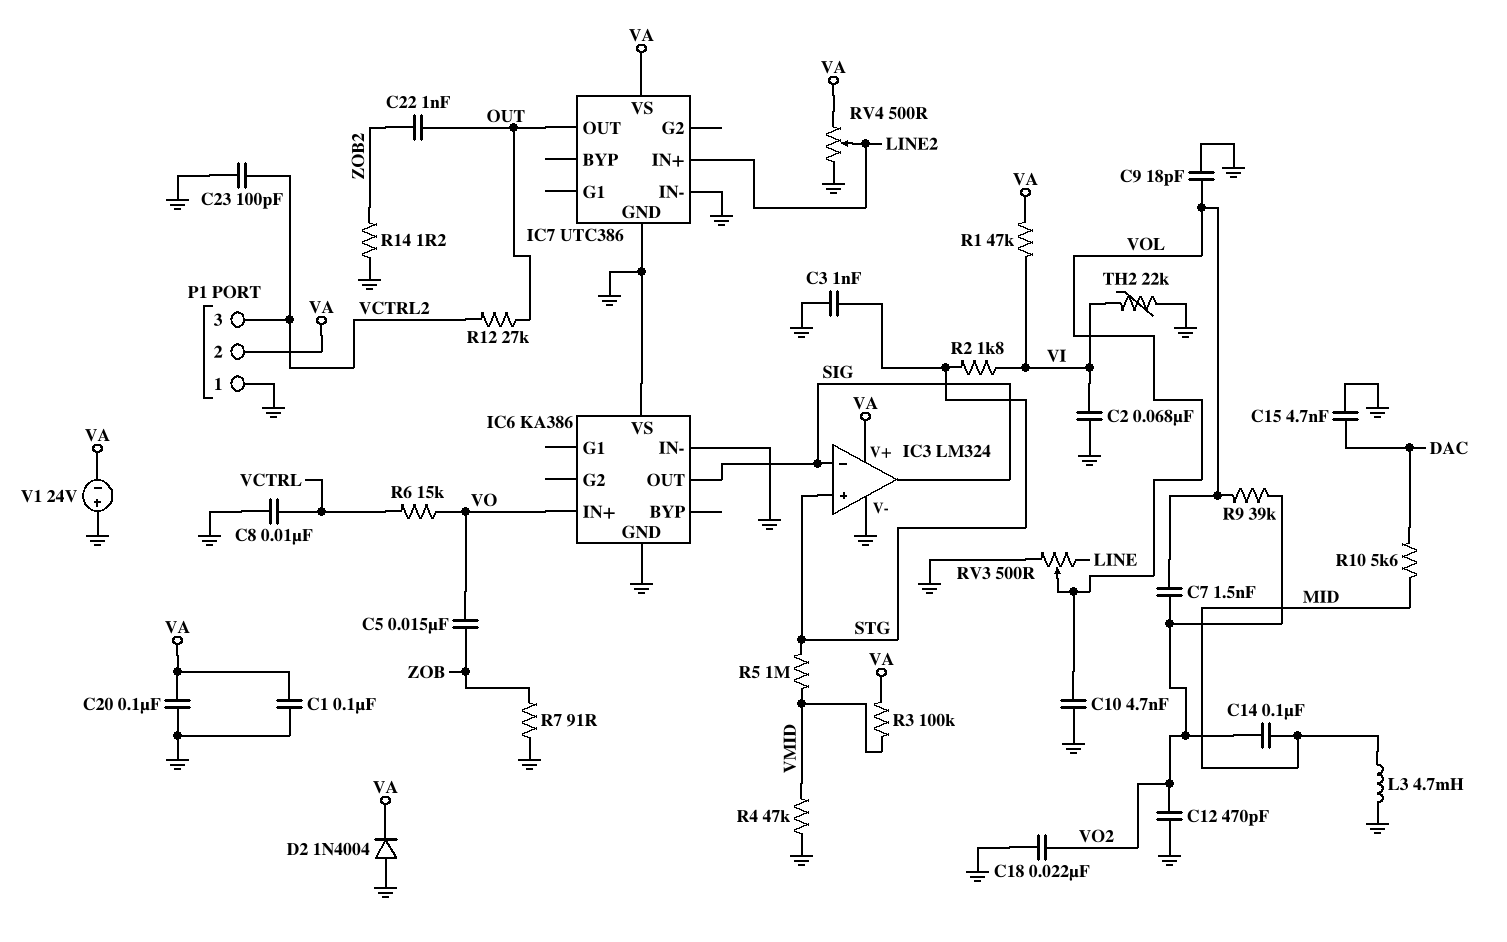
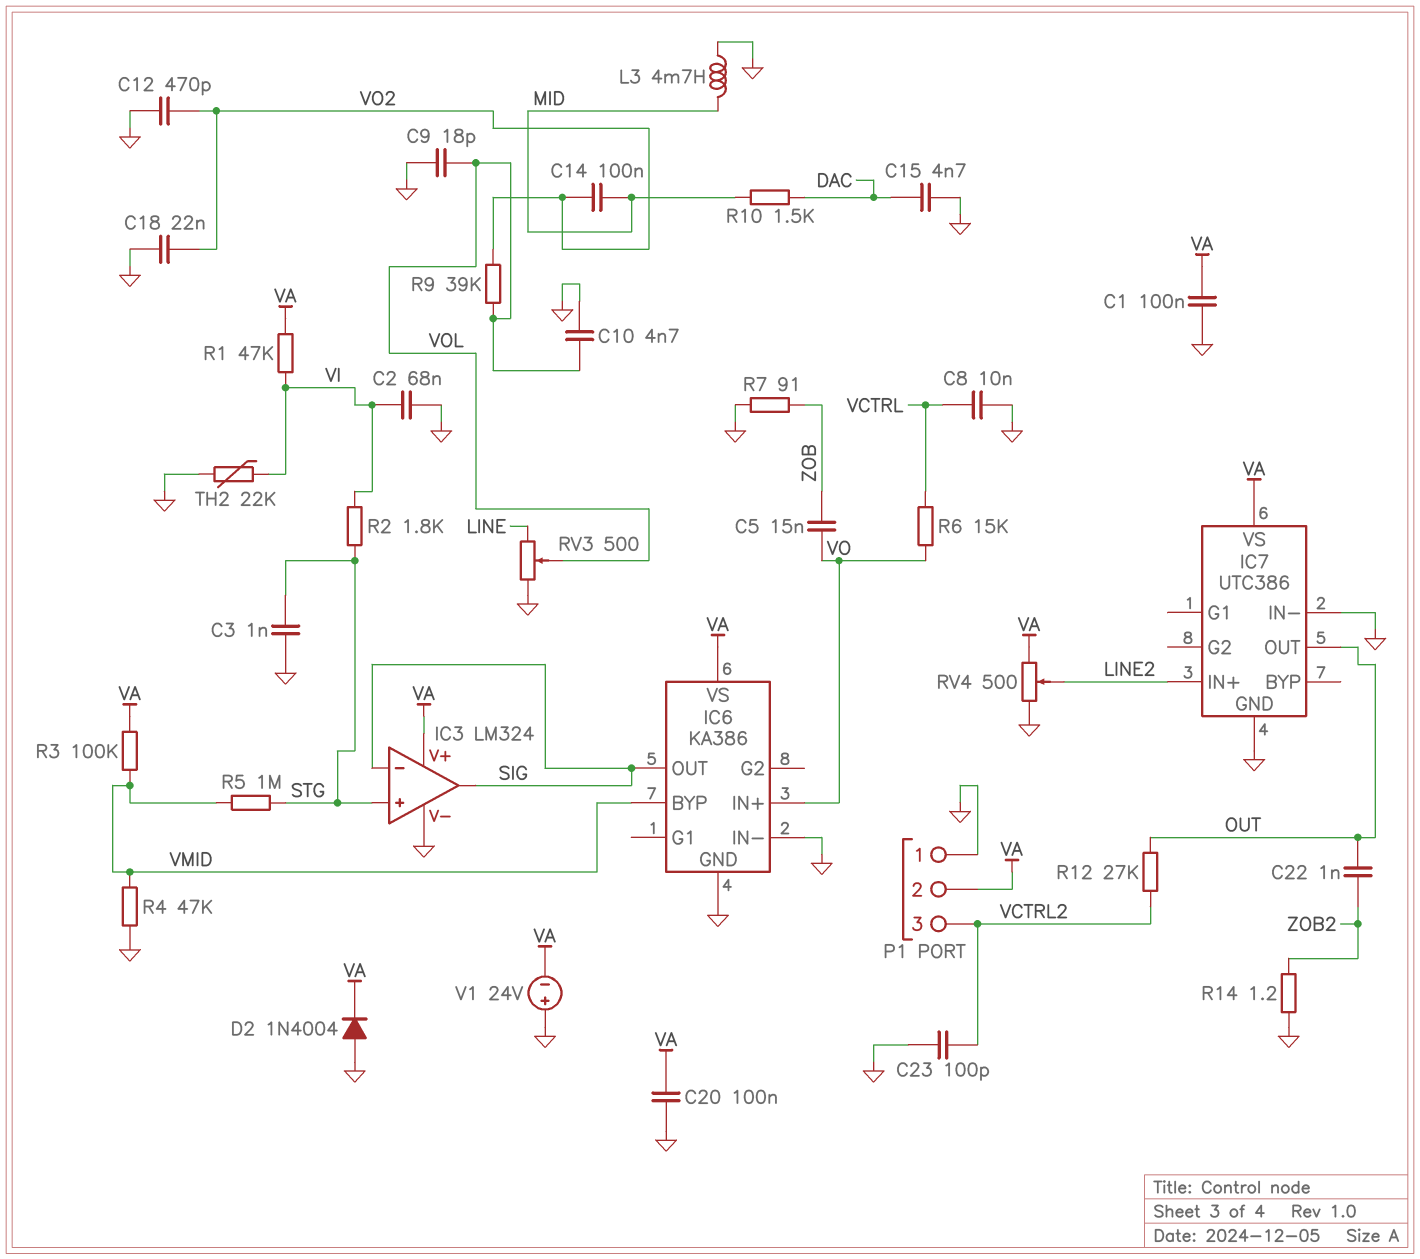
C7: 1.5nF (VO2, VOL) -> none
IC6 pin BYP: none -> VMID
IC6 pin VS: GND -> VA
R10: 5.6k (DAC, MID) -> 1.5k (DAC, MID)

